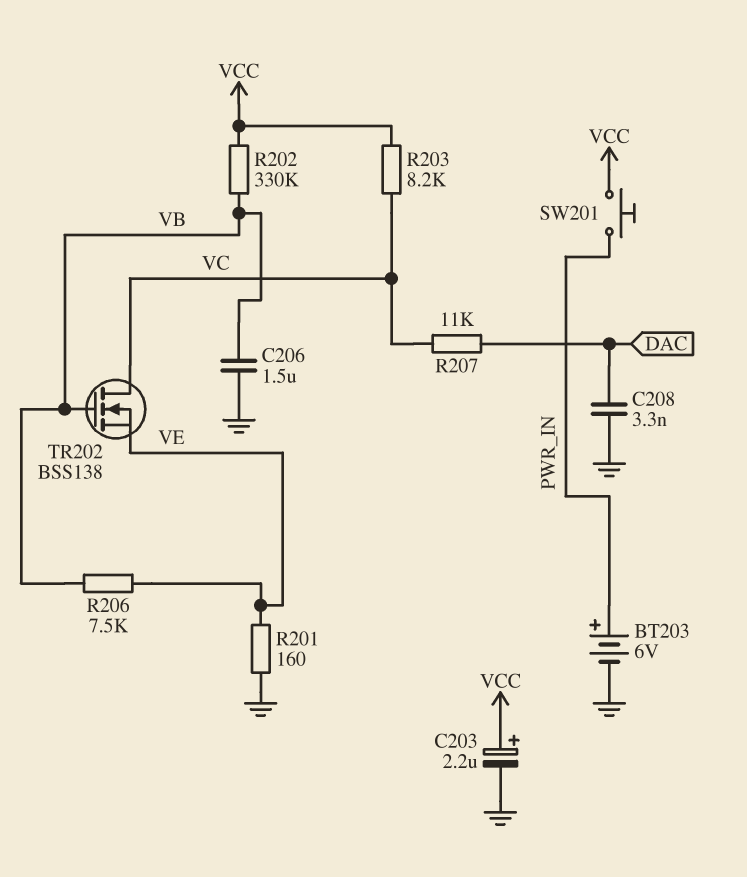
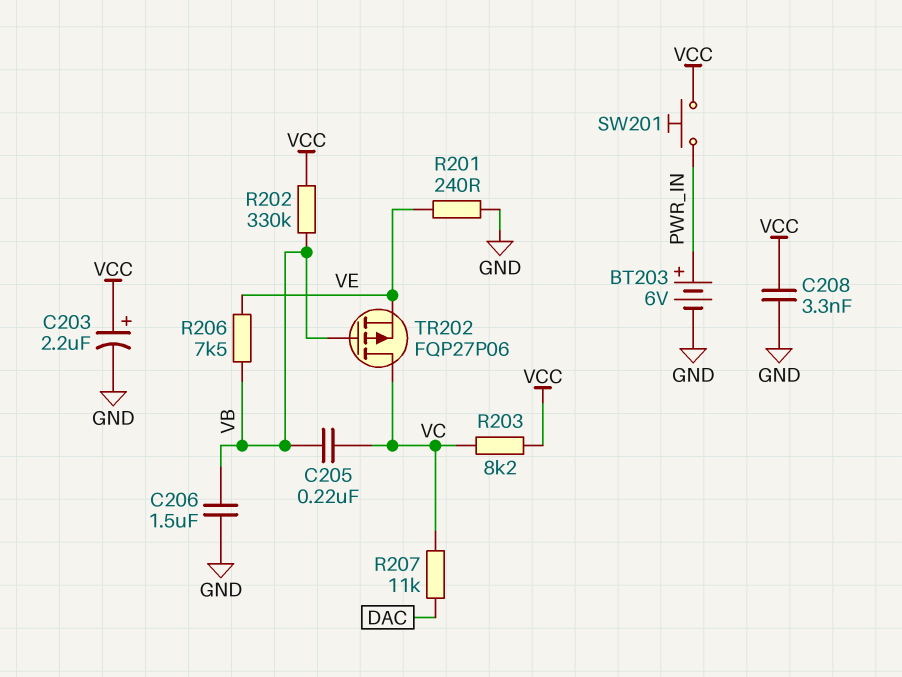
C205: none -> 220nF (VB, VC)
C208: 3.3nF (DAC, GND) -> 3.3nF (GND, VCC)
R201: 160 (GND, VE) -> 240 (GND, VE)
TR202: NMOS BSS138 (G VB, D VC, S VE) -> PMOS FQP27P06 (G VB, D VC, S VE)

